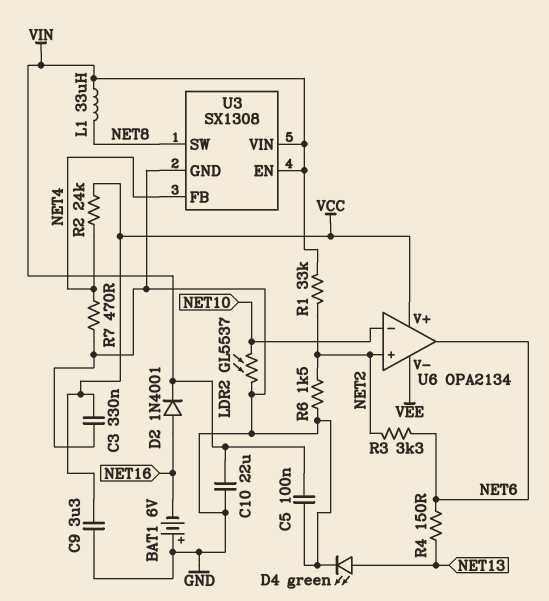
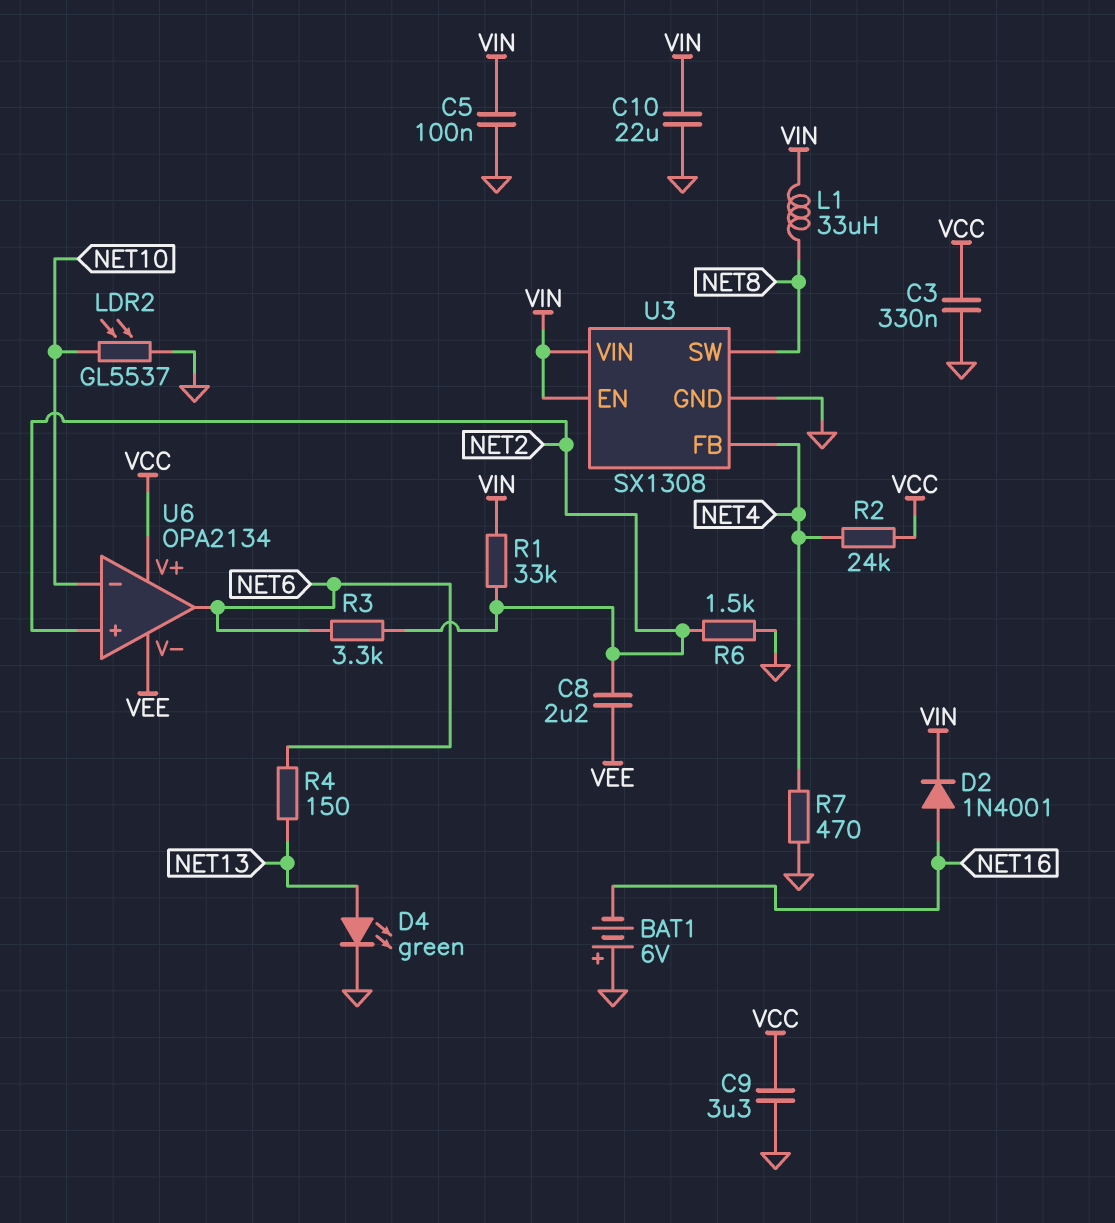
C8: none -> 2.2uF (NET2, VEE)

